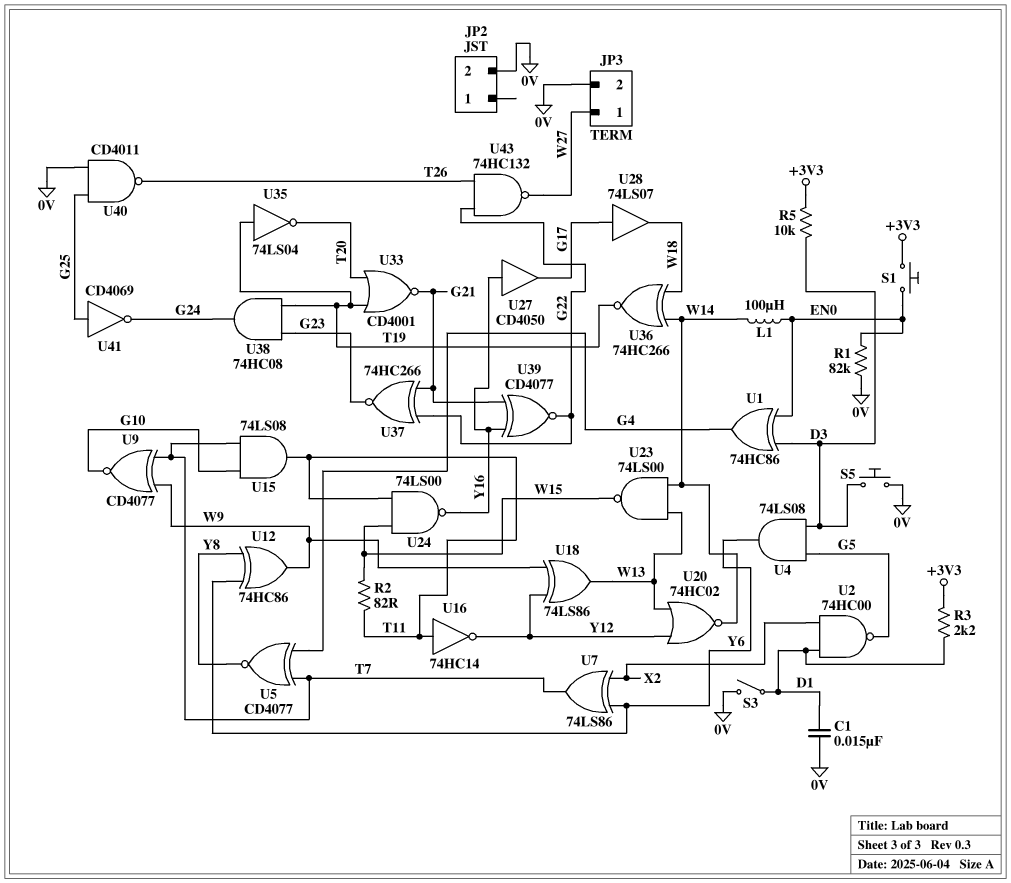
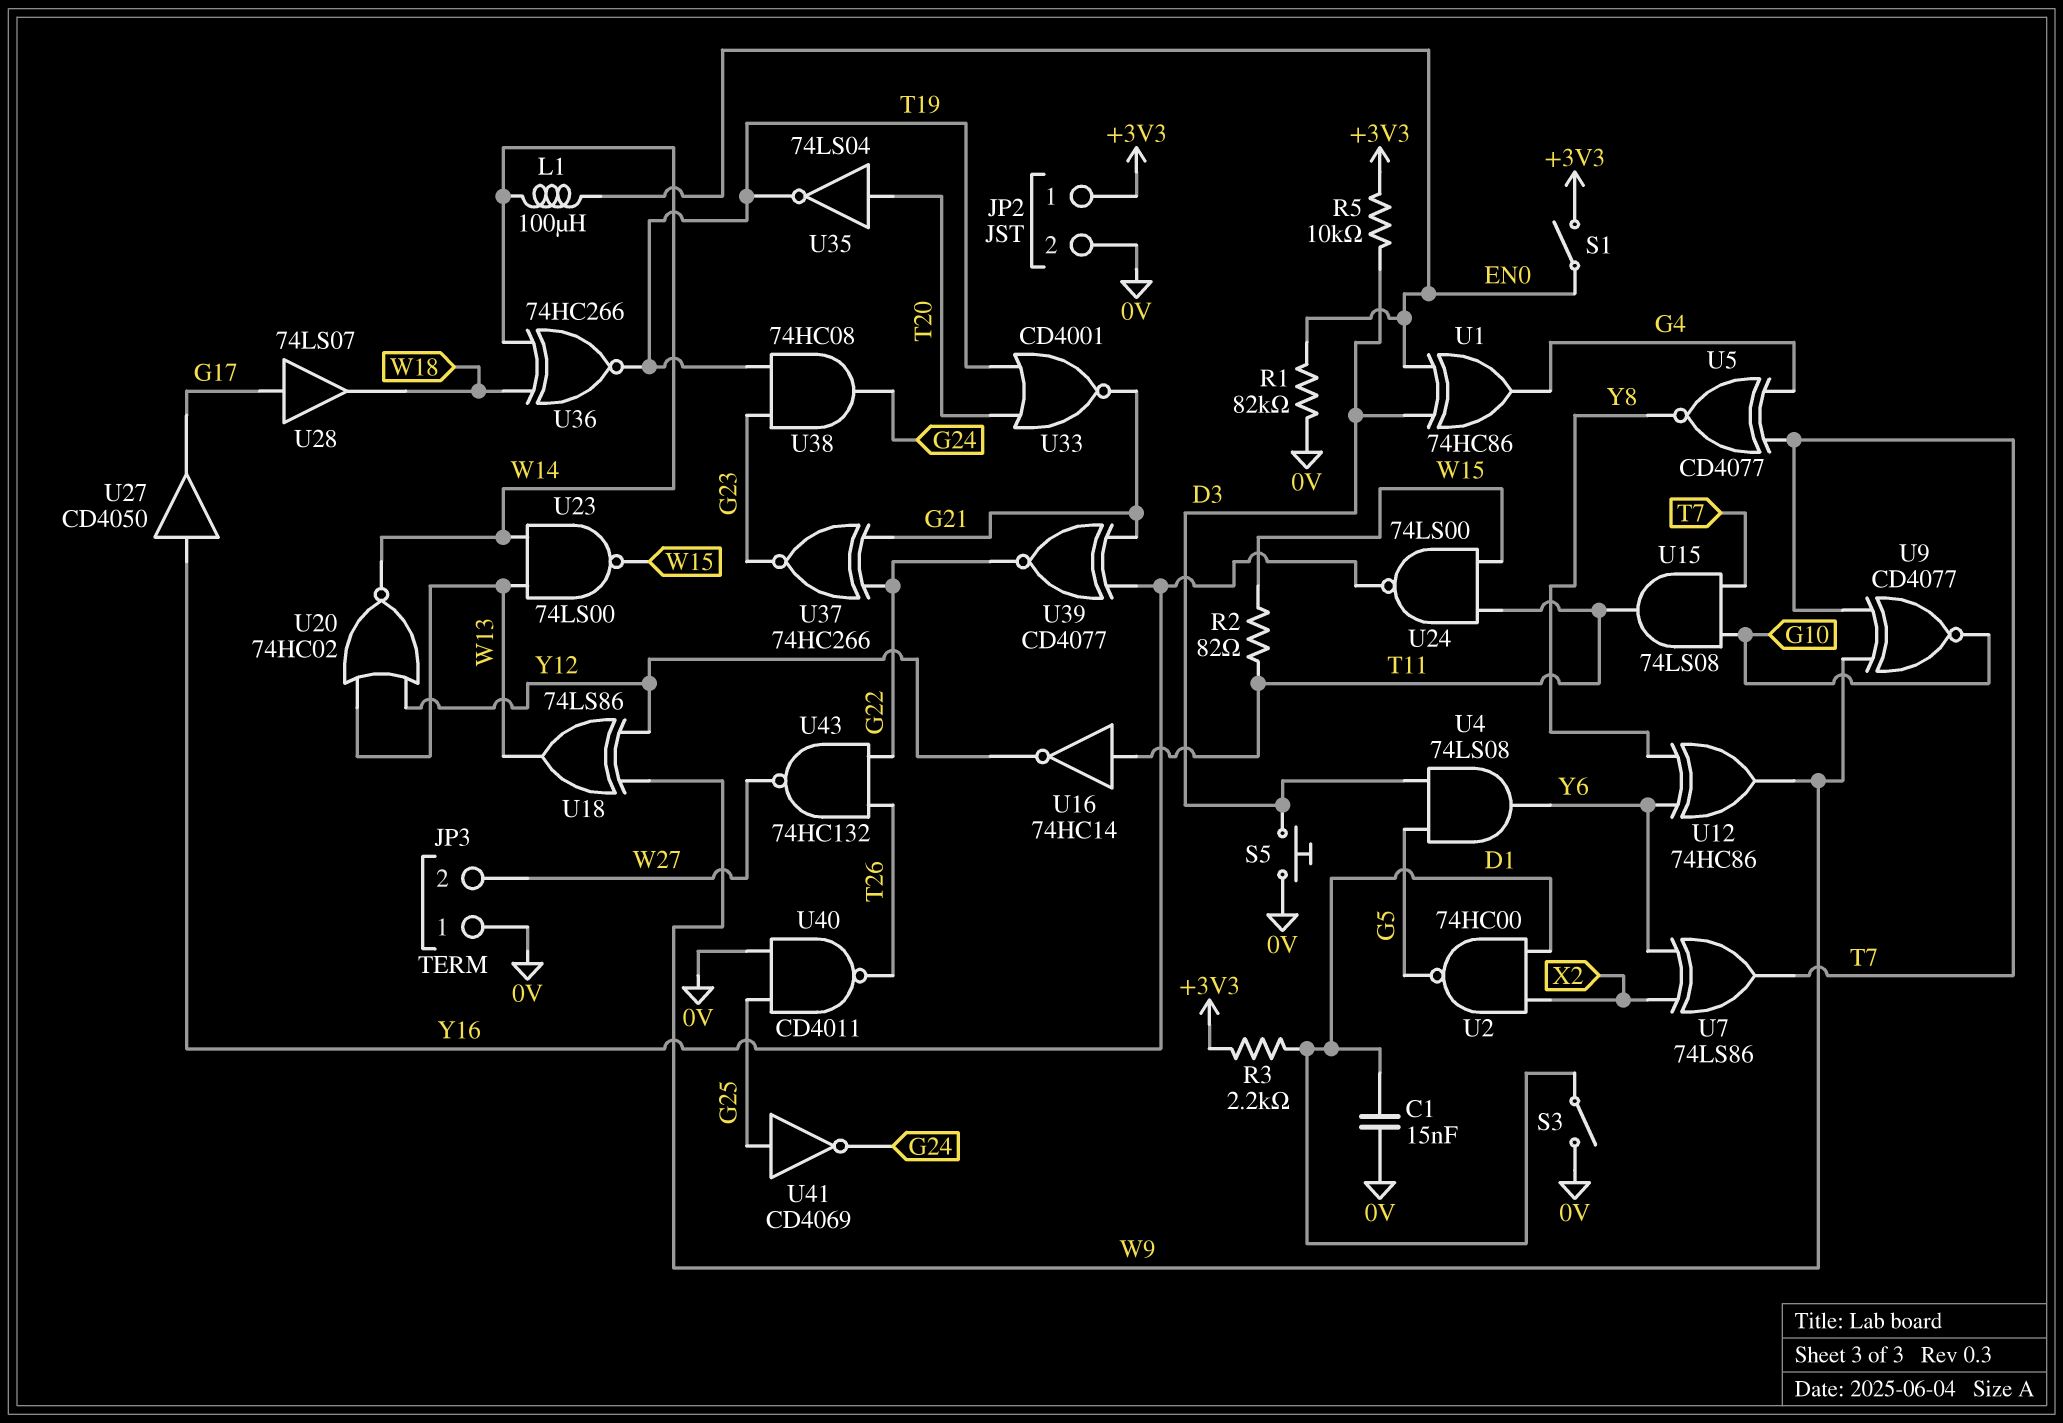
JP2 pin 1: none -> +3V3
JP3 pin 1: W27 -> 0V
JP3 pin 2: 0V -> W27
S1: button (+3V3, EN0) -> switch (+3V3, EN0)
U35: NOT 74LS04 (in T19, out T20) -> NOT 74LS04 (in T20, out T19)

